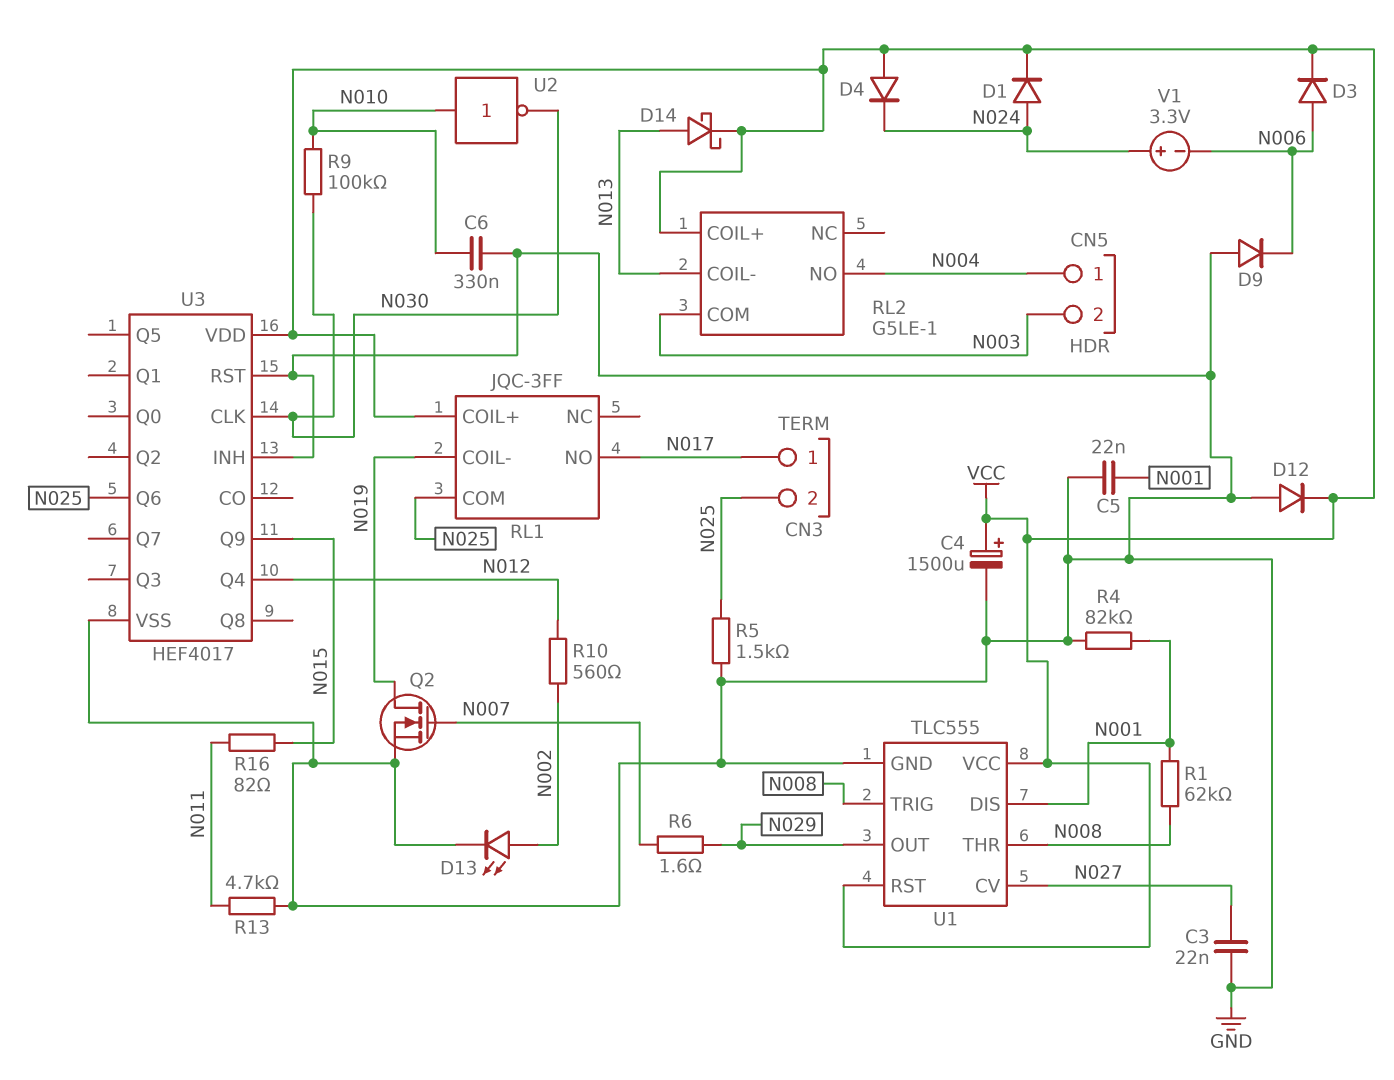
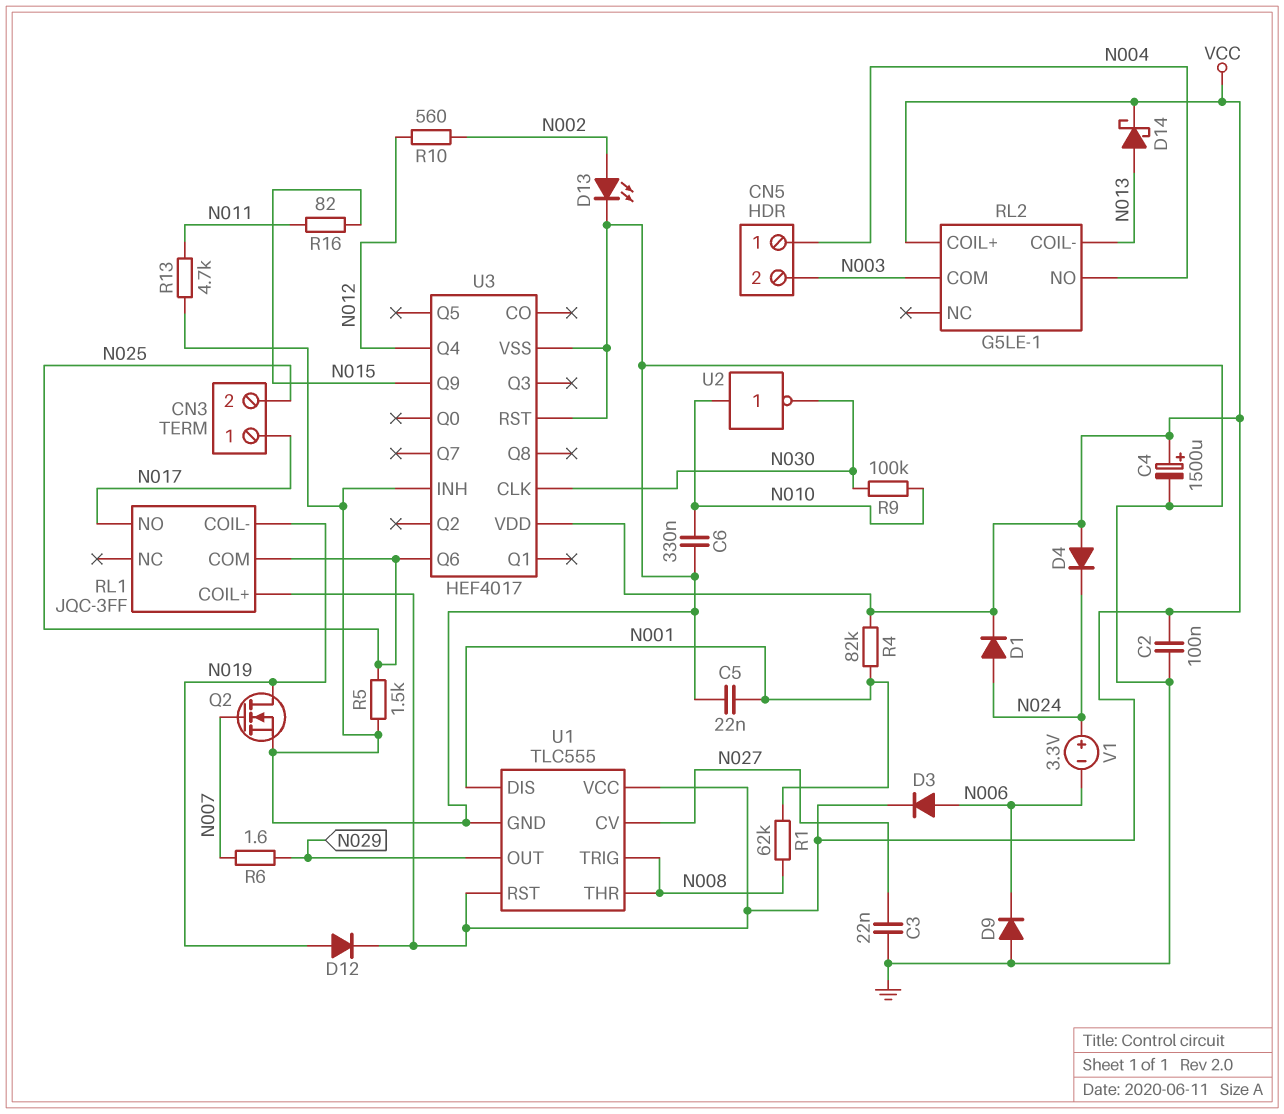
C2: none -> 100nF (GND, VCC)
D12: diode (A GND, K VCC) -> diode (A N019, K VCC)
R4: 82k (GND, N001) -> 82k (N001, VCC)

